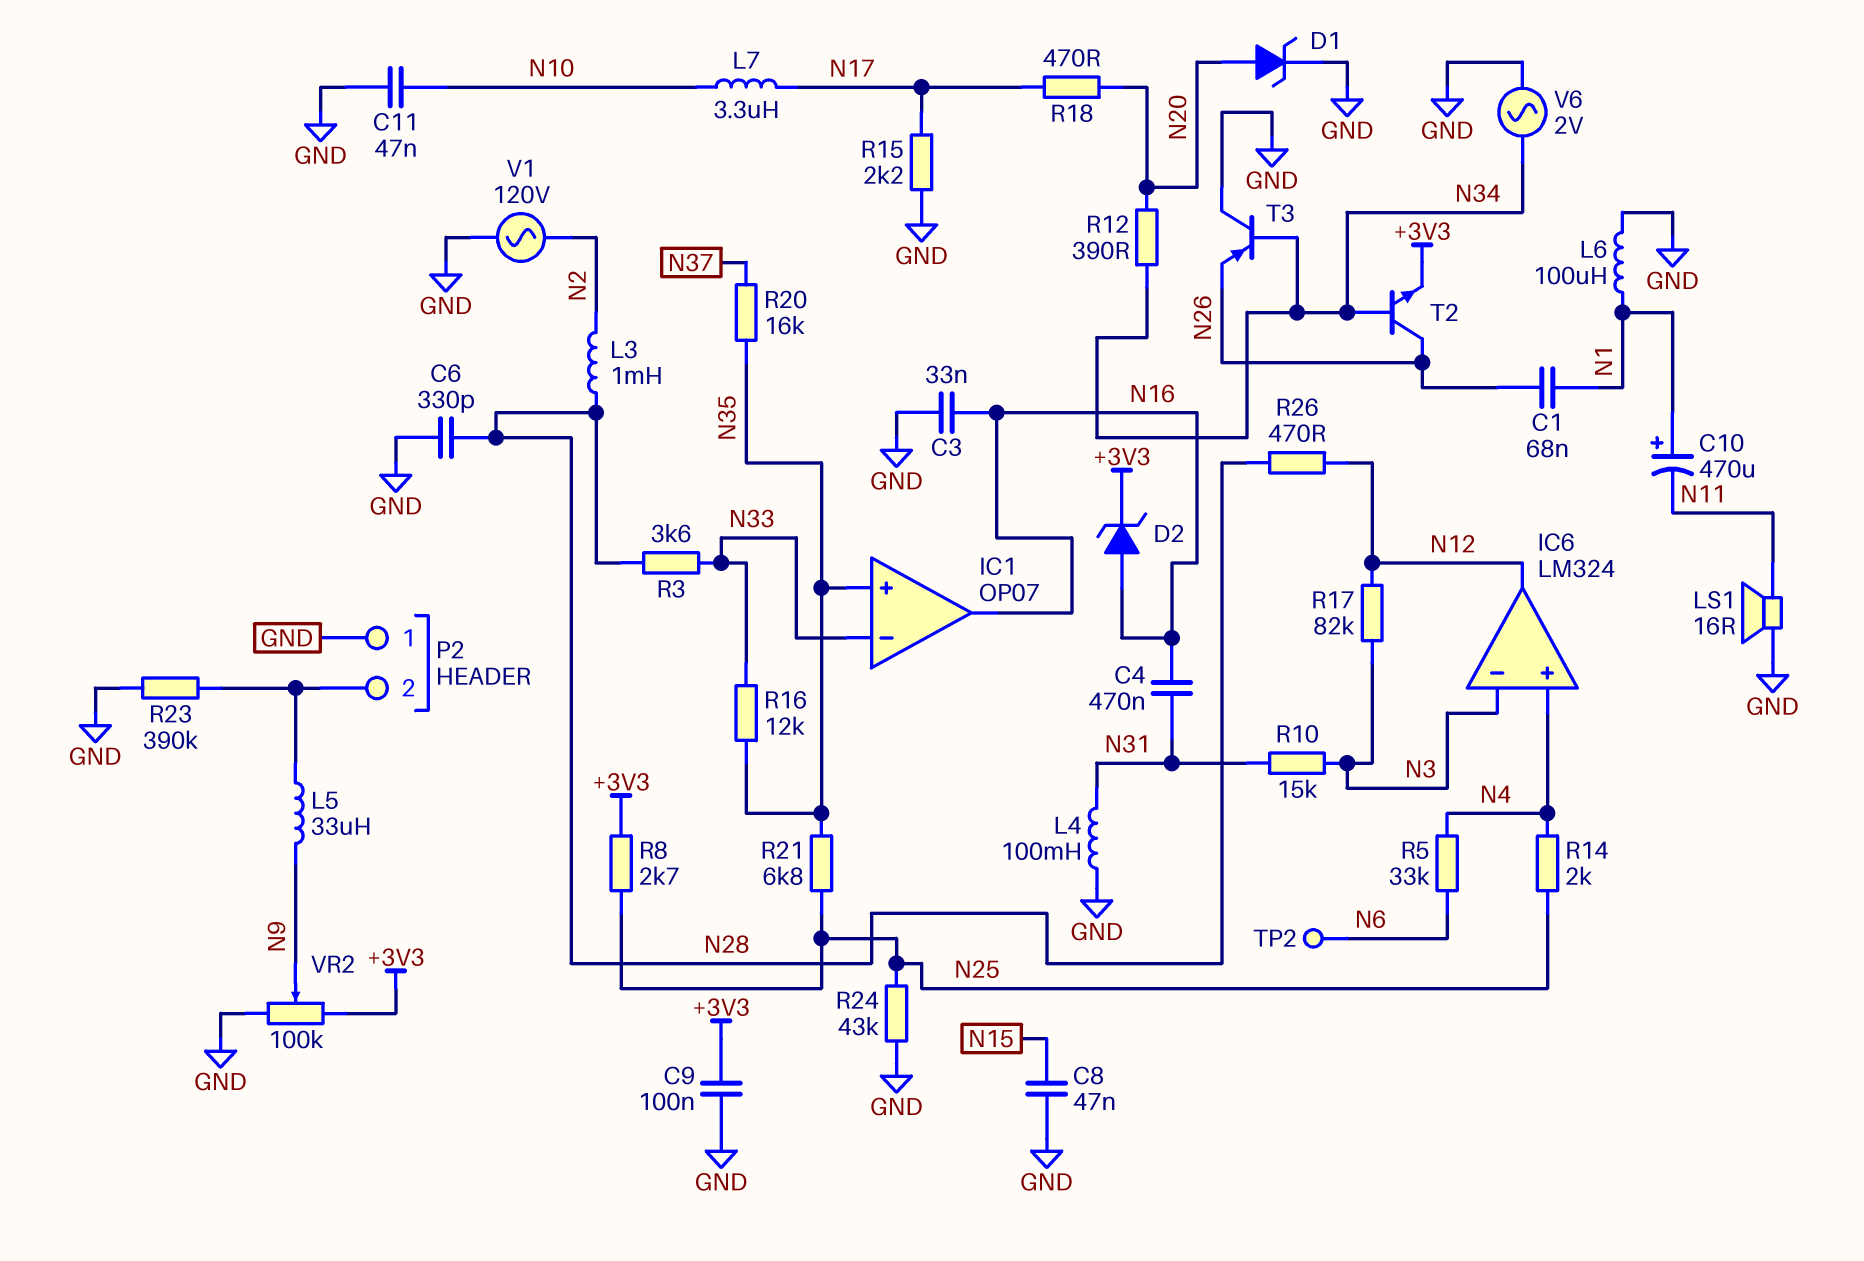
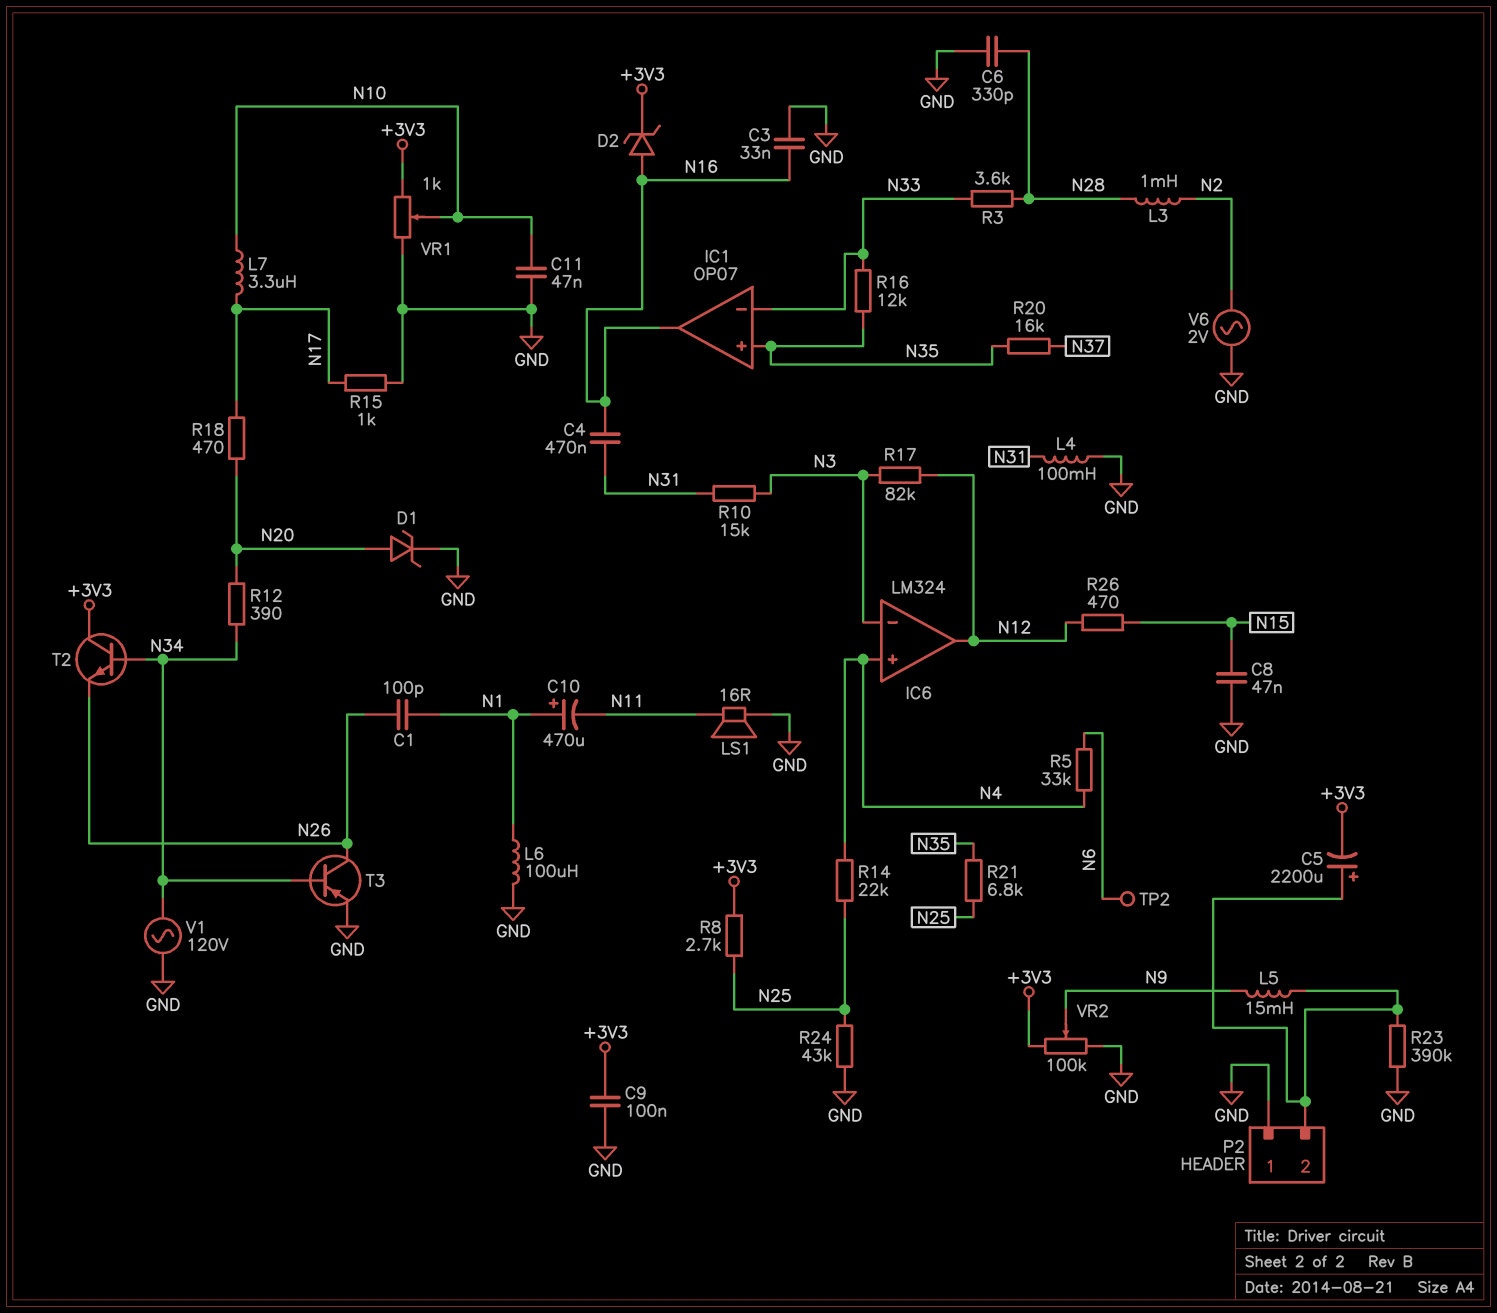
C1: 68nF (N1, N26) -> 100pF (N1, N26)
C5: none -> 2200uF (plus P2/2, minus +3V3)
L5: 33uH (N9, P2/2) -> 15mH (N9, P2/2)
R14: 2k (N4, N25) -> 22k (N4, N25)
R15: 2.2k (GND, N17) -> 1k (GND, N17)
R26: 470 (N12, N28) -> 470 (N12, N15)
T2: NPN (B N34, C N26, E +3V3) -> NPN (B N34, C +3V3, E N26)
T3: PNP (B N34, C GND, E N26) -> PNP (B N34, C N26, E GND)
V1: AC 120V (GND, N2) -> AC 120V (GND, N34)
V6: AC 2V (GND, N34) -> AC 2V (GND, N2)
VR1: none -> 1k (+3V3, GND, wiper N10)

